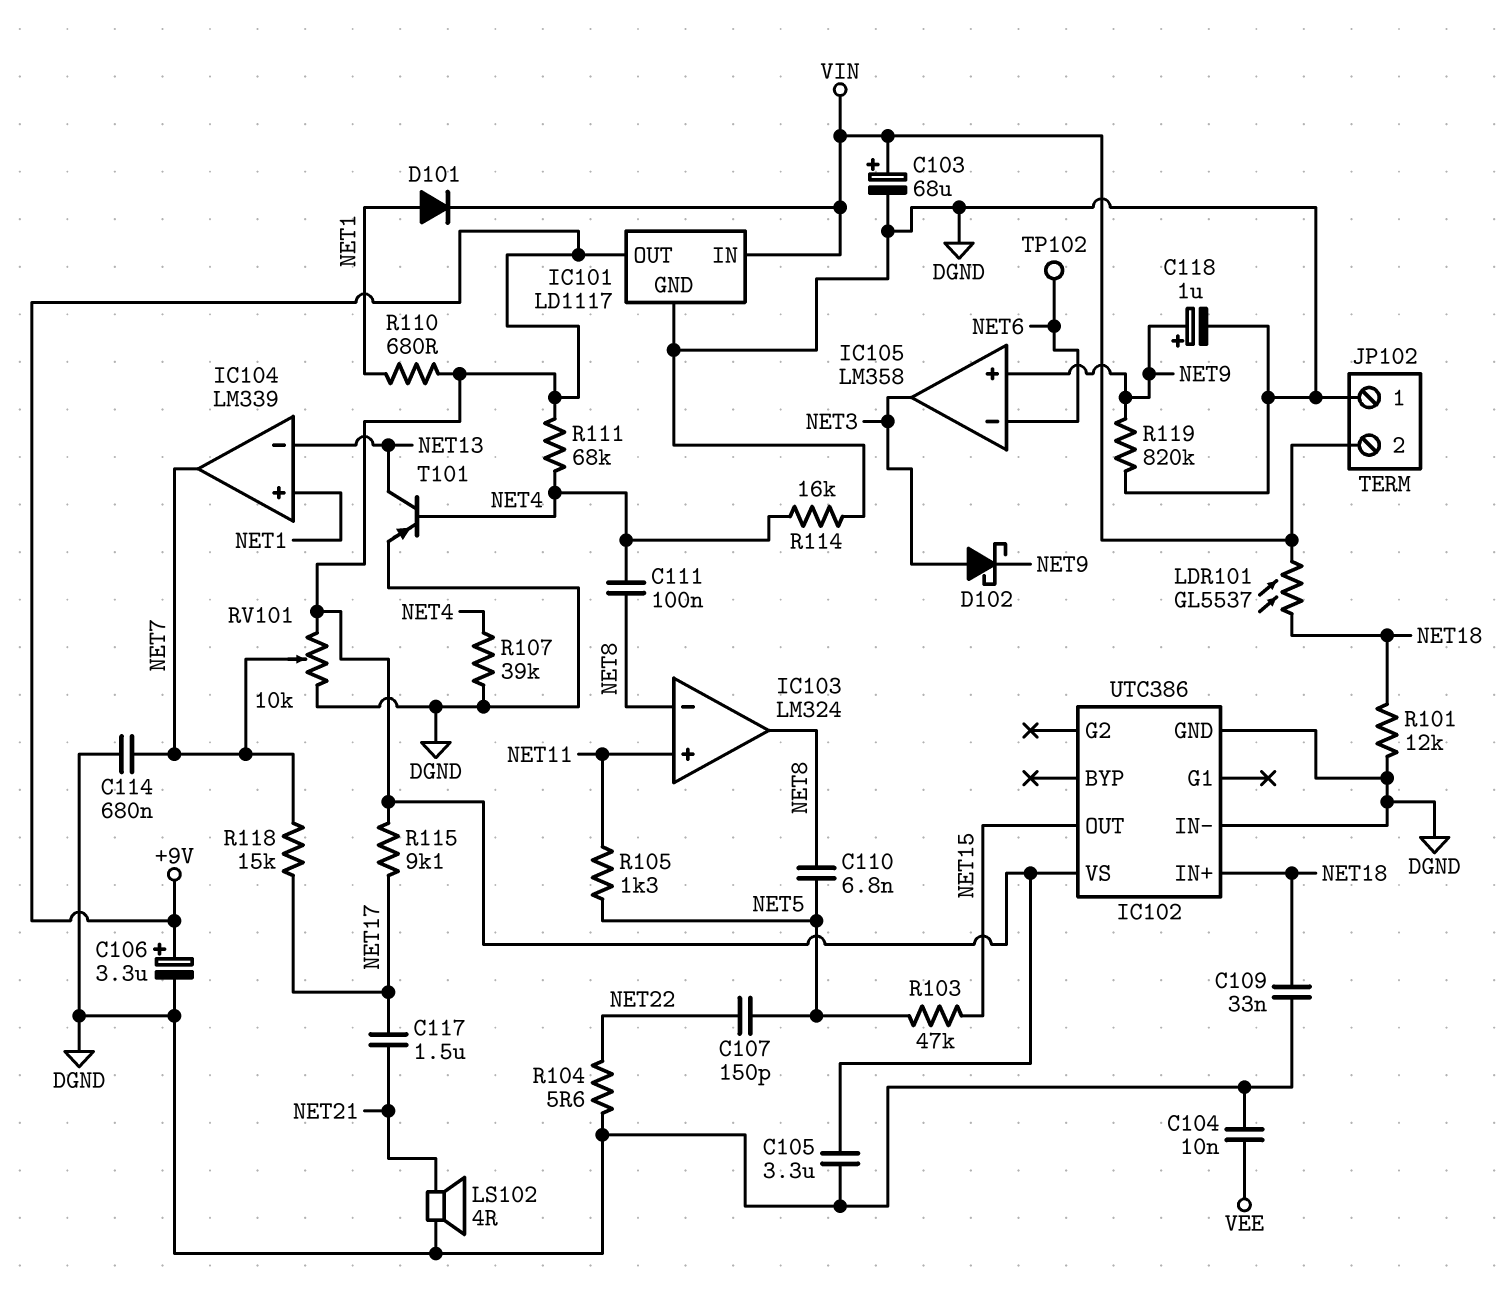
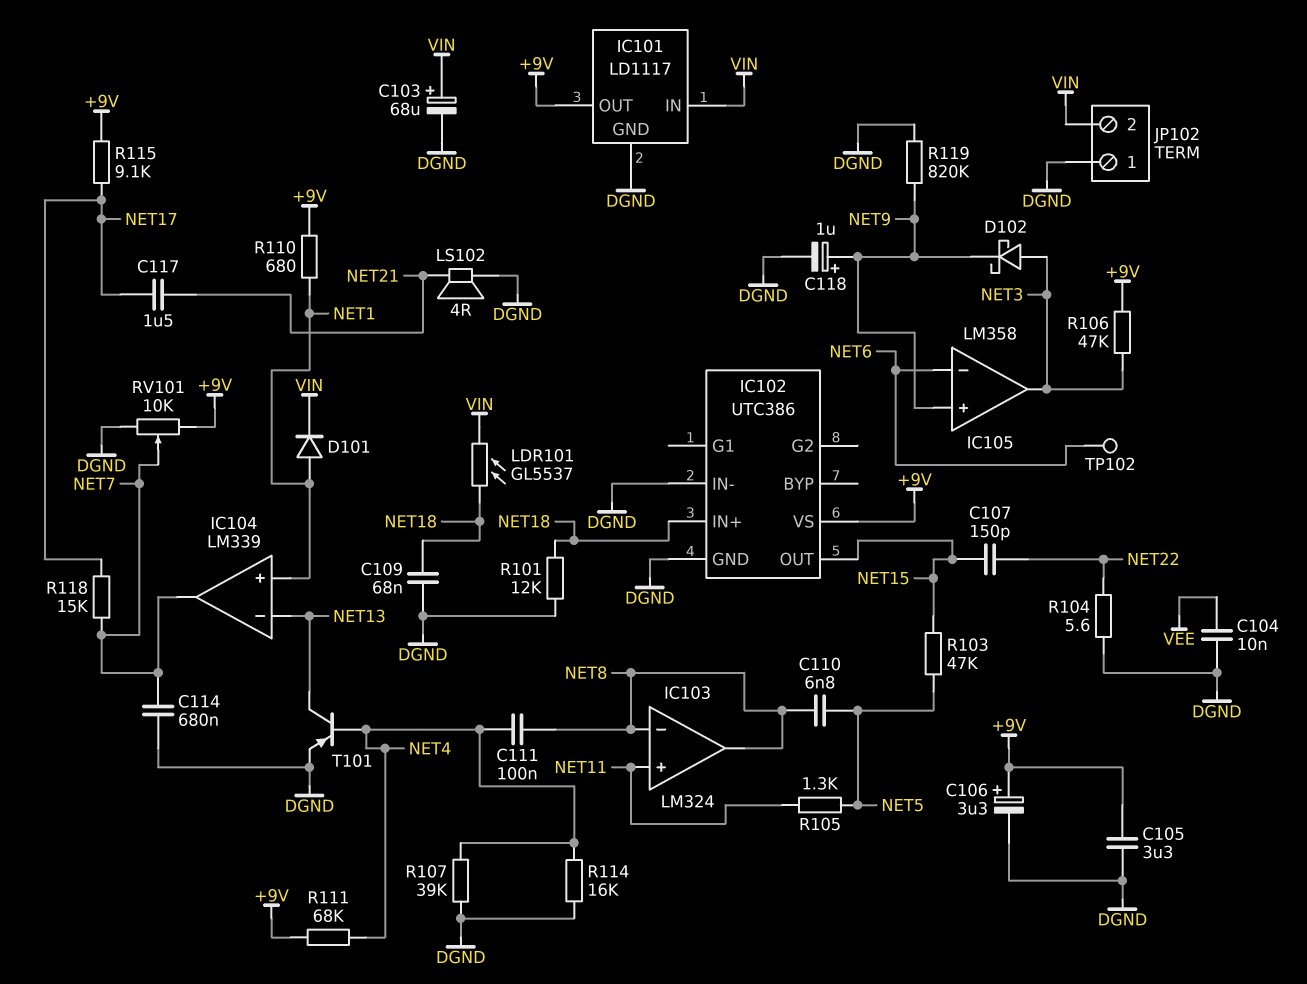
C107: 150pF (NET5, NET22) -> 150pF (NET15, NET22)
C109: 33nF (DGND, NET18) -> 68nF (DGND, NET18)
R106: none -> 47k (+9V, NET3)

